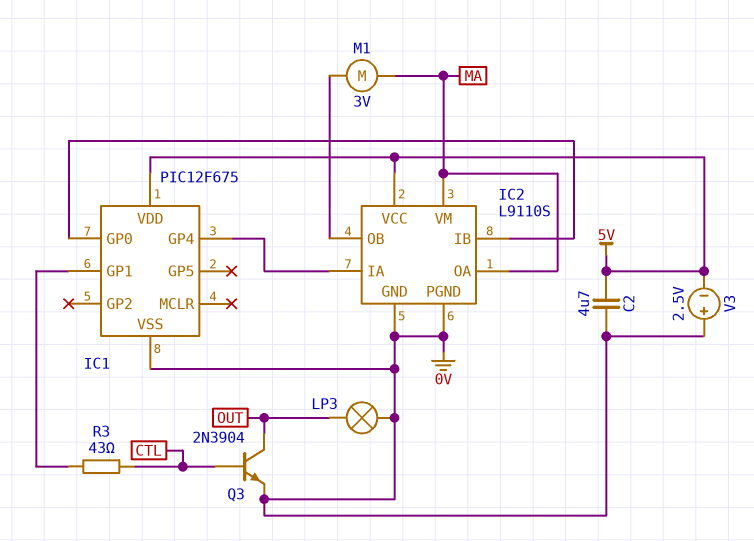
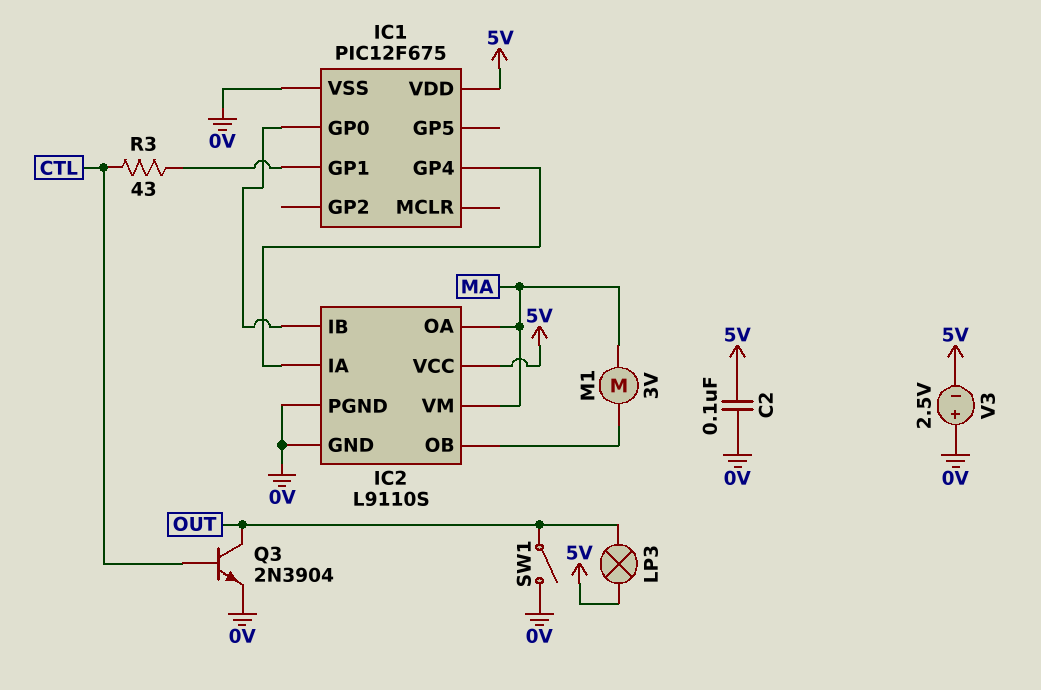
C2: 4.7uF (0V, 5V) -> 100nF (0V, 5V)
LP3: lamp (0V, OUT) -> lamp (5V, OUT)
SW1: none -> switch (0V, OUT)

